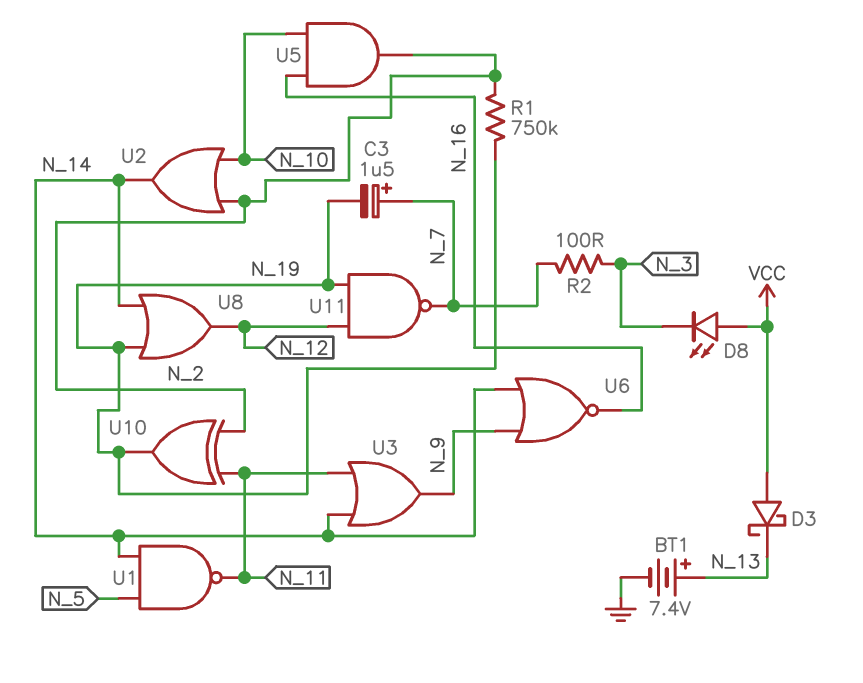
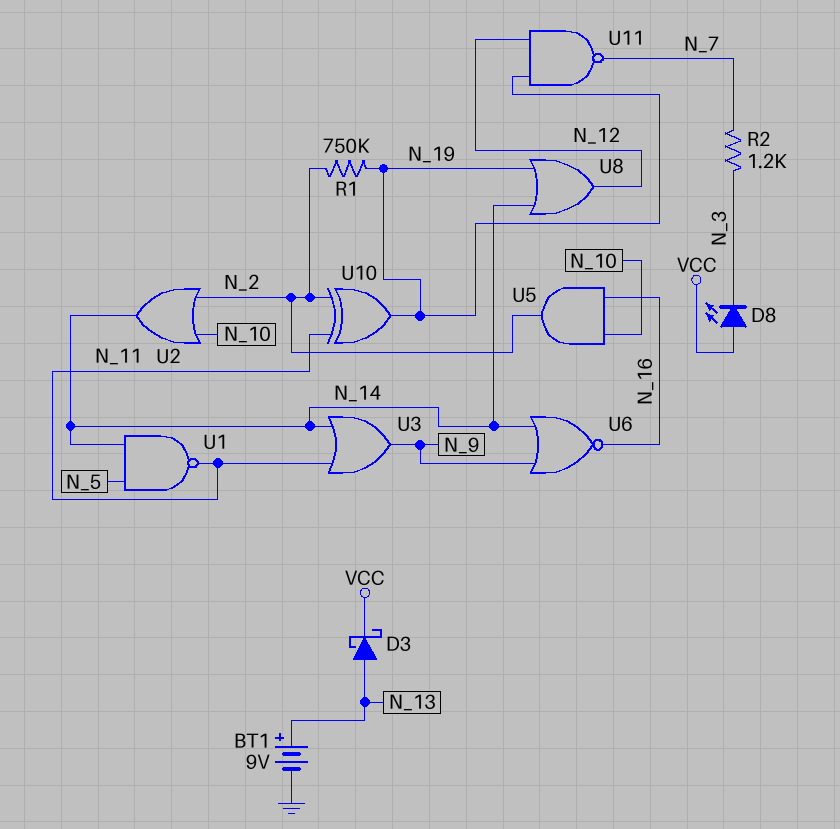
BT1: 7.4V (plus N_13, minus GND) -> 9V (plus N_13, minus GND)
C3: 1.5uF (plus N_7, minus N_19) -> none
D3: schottky (A VCC, K N_13) -> schottky (A N_13, K VCC)
R2: 100 (N_3, N_7) -> 1.2k (N_3, N_7)

